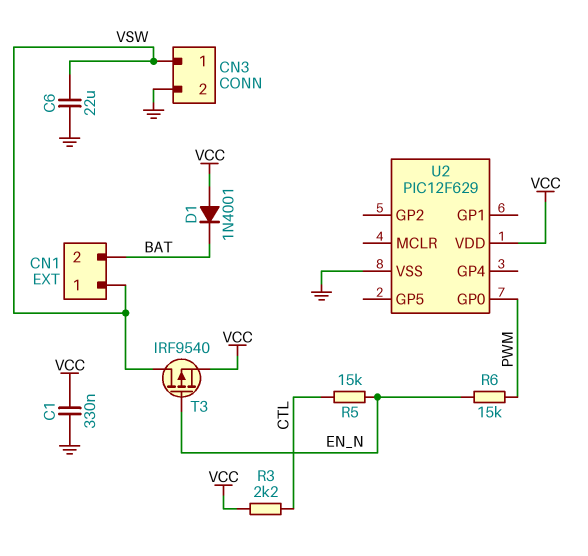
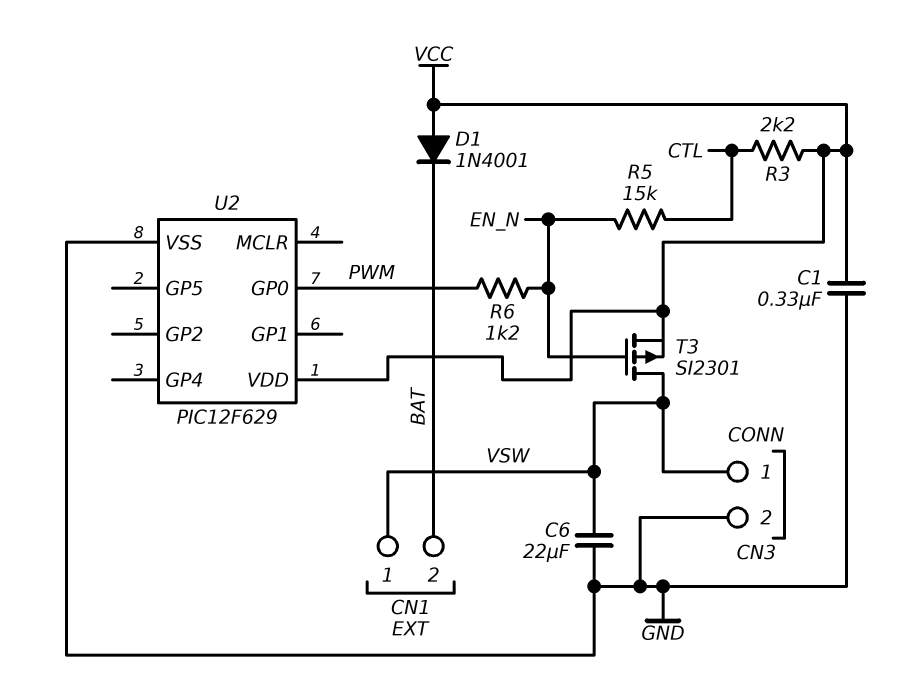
R6: 15k (EN_N, PWM) -> 1.2k (EN_N, PWM)
T3: PMOS IRF9540 (G EN_N, D VSW, S VCC) -> PMOS SI2301 (G EN_N, D VSW, S VCC)

